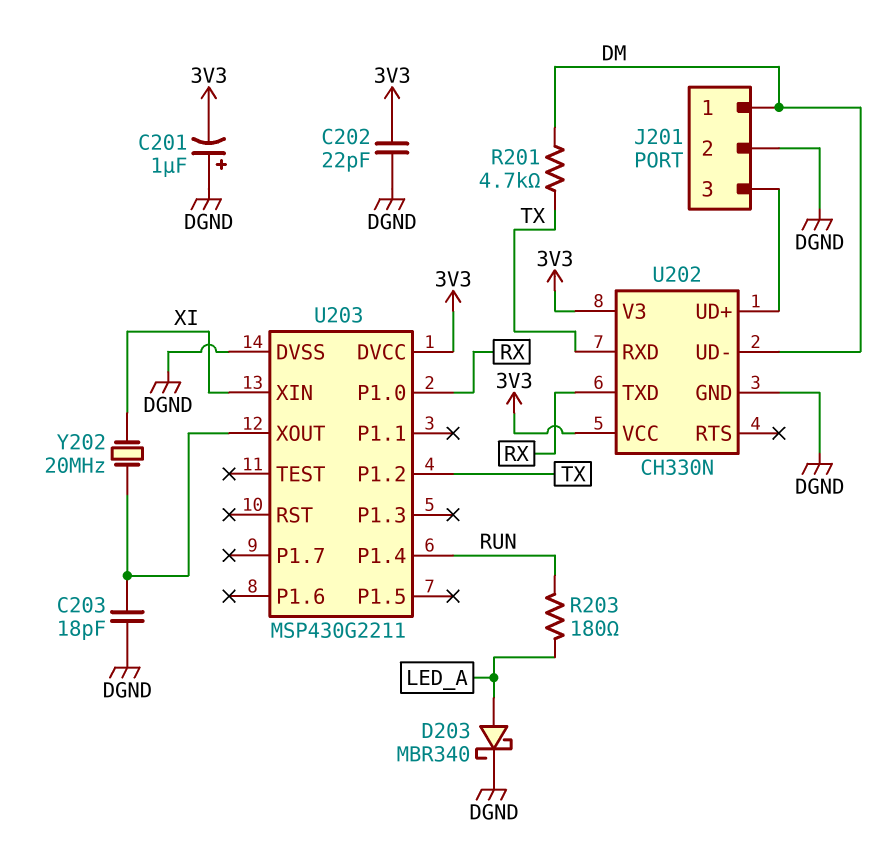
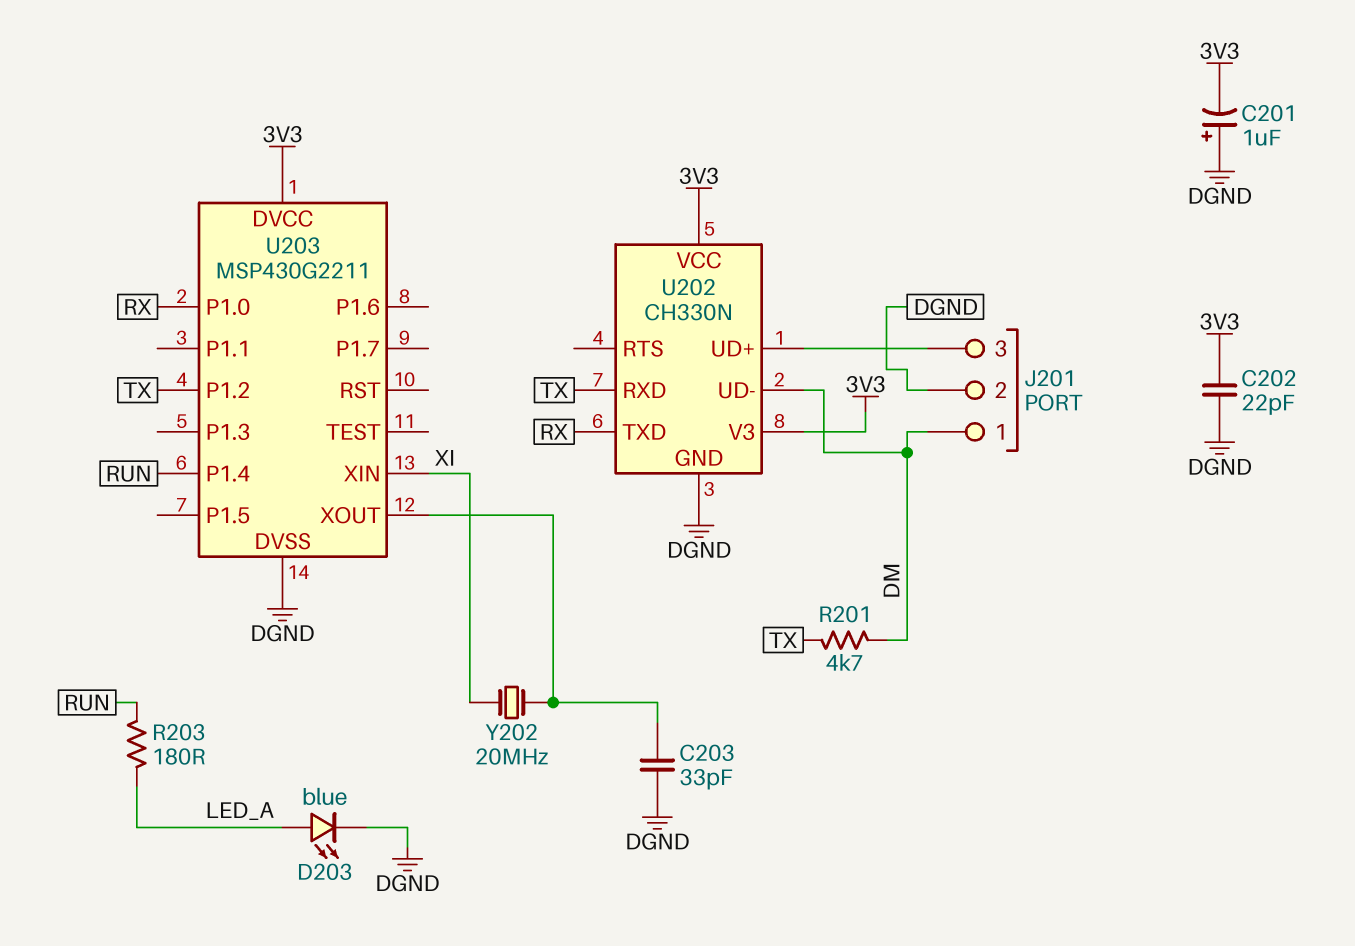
C203: 18pF (DGND, U203/XOUT) -> 33pF (DGND, U203/XOUT)
D203: schottky MBR340 (A LED_A, K DGND) -> LED blue (A LED_A, K DGND)

